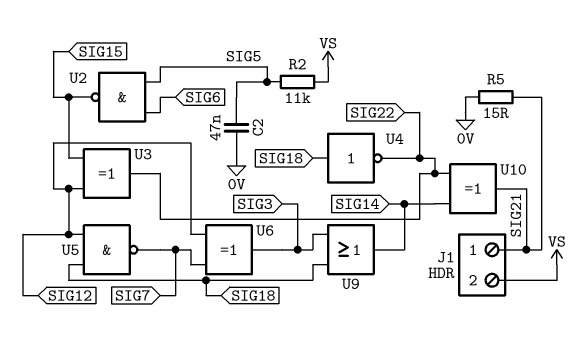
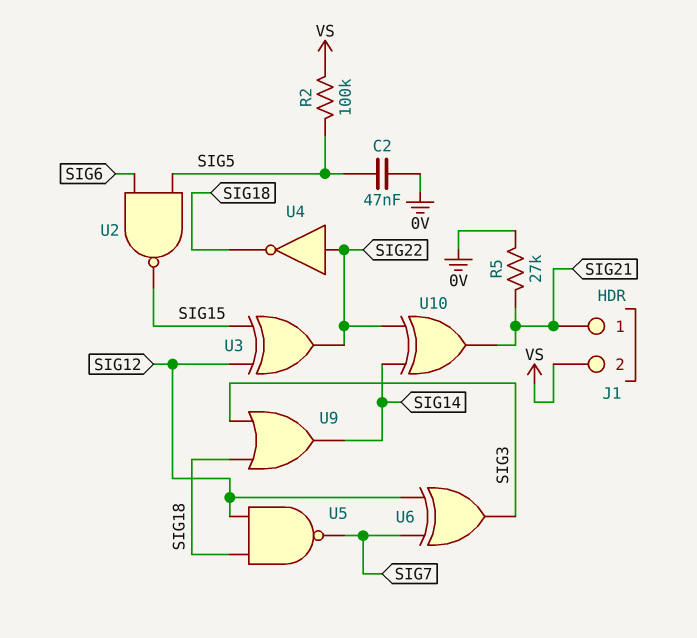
R2: 11k (SIG5, VS) -> 100k (SIG5, VS)
R5: 15 (0V, SIG21) -> 27k (0V, SIG21)
U4: NOT (in SIG18, out SIG22) -> NOT (in SIG22, out SIG18)

